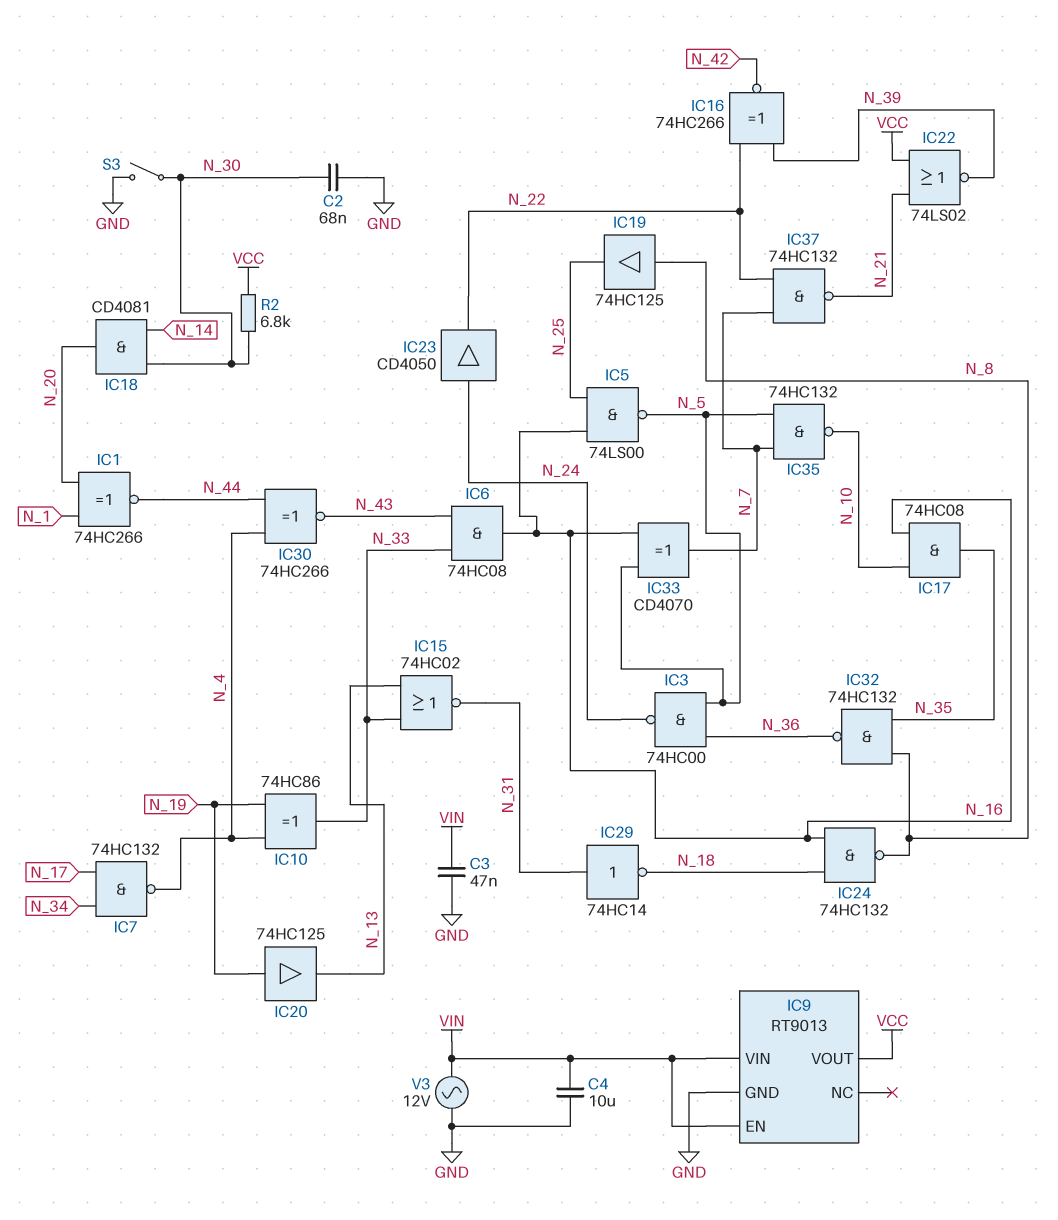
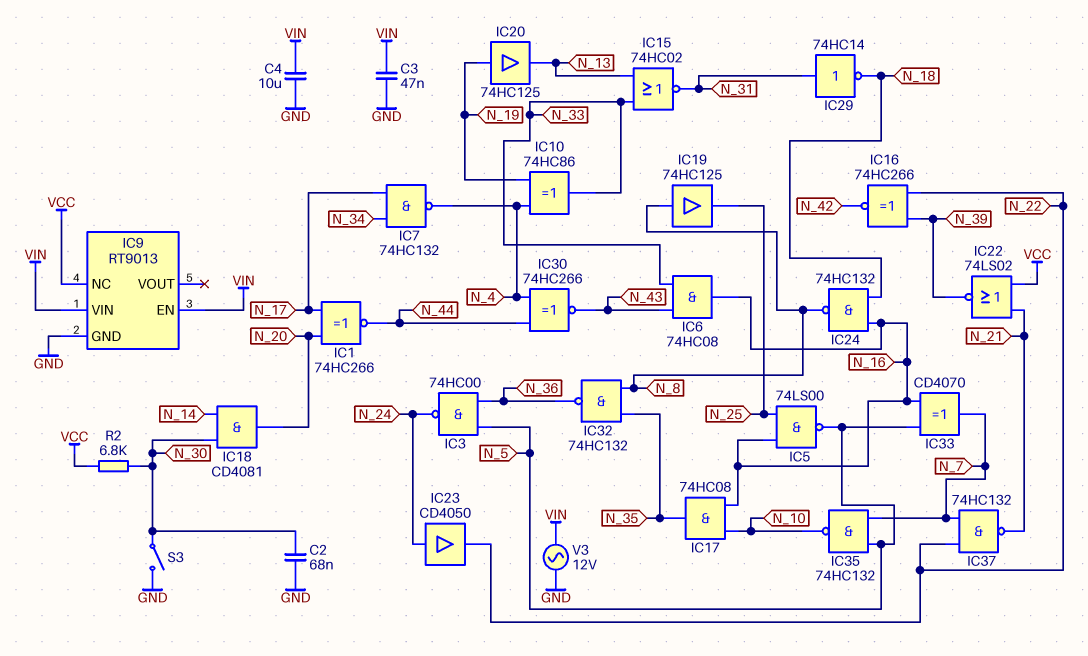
IC1: XNOR 74HC266 (in N_1, in N_20, out N_44) -> XNOR 74HC266 (in N_17, in N_20, out N_44)
IC9 pin NC: none -> VCC
IC9 pin VOUT: VCC -> none

